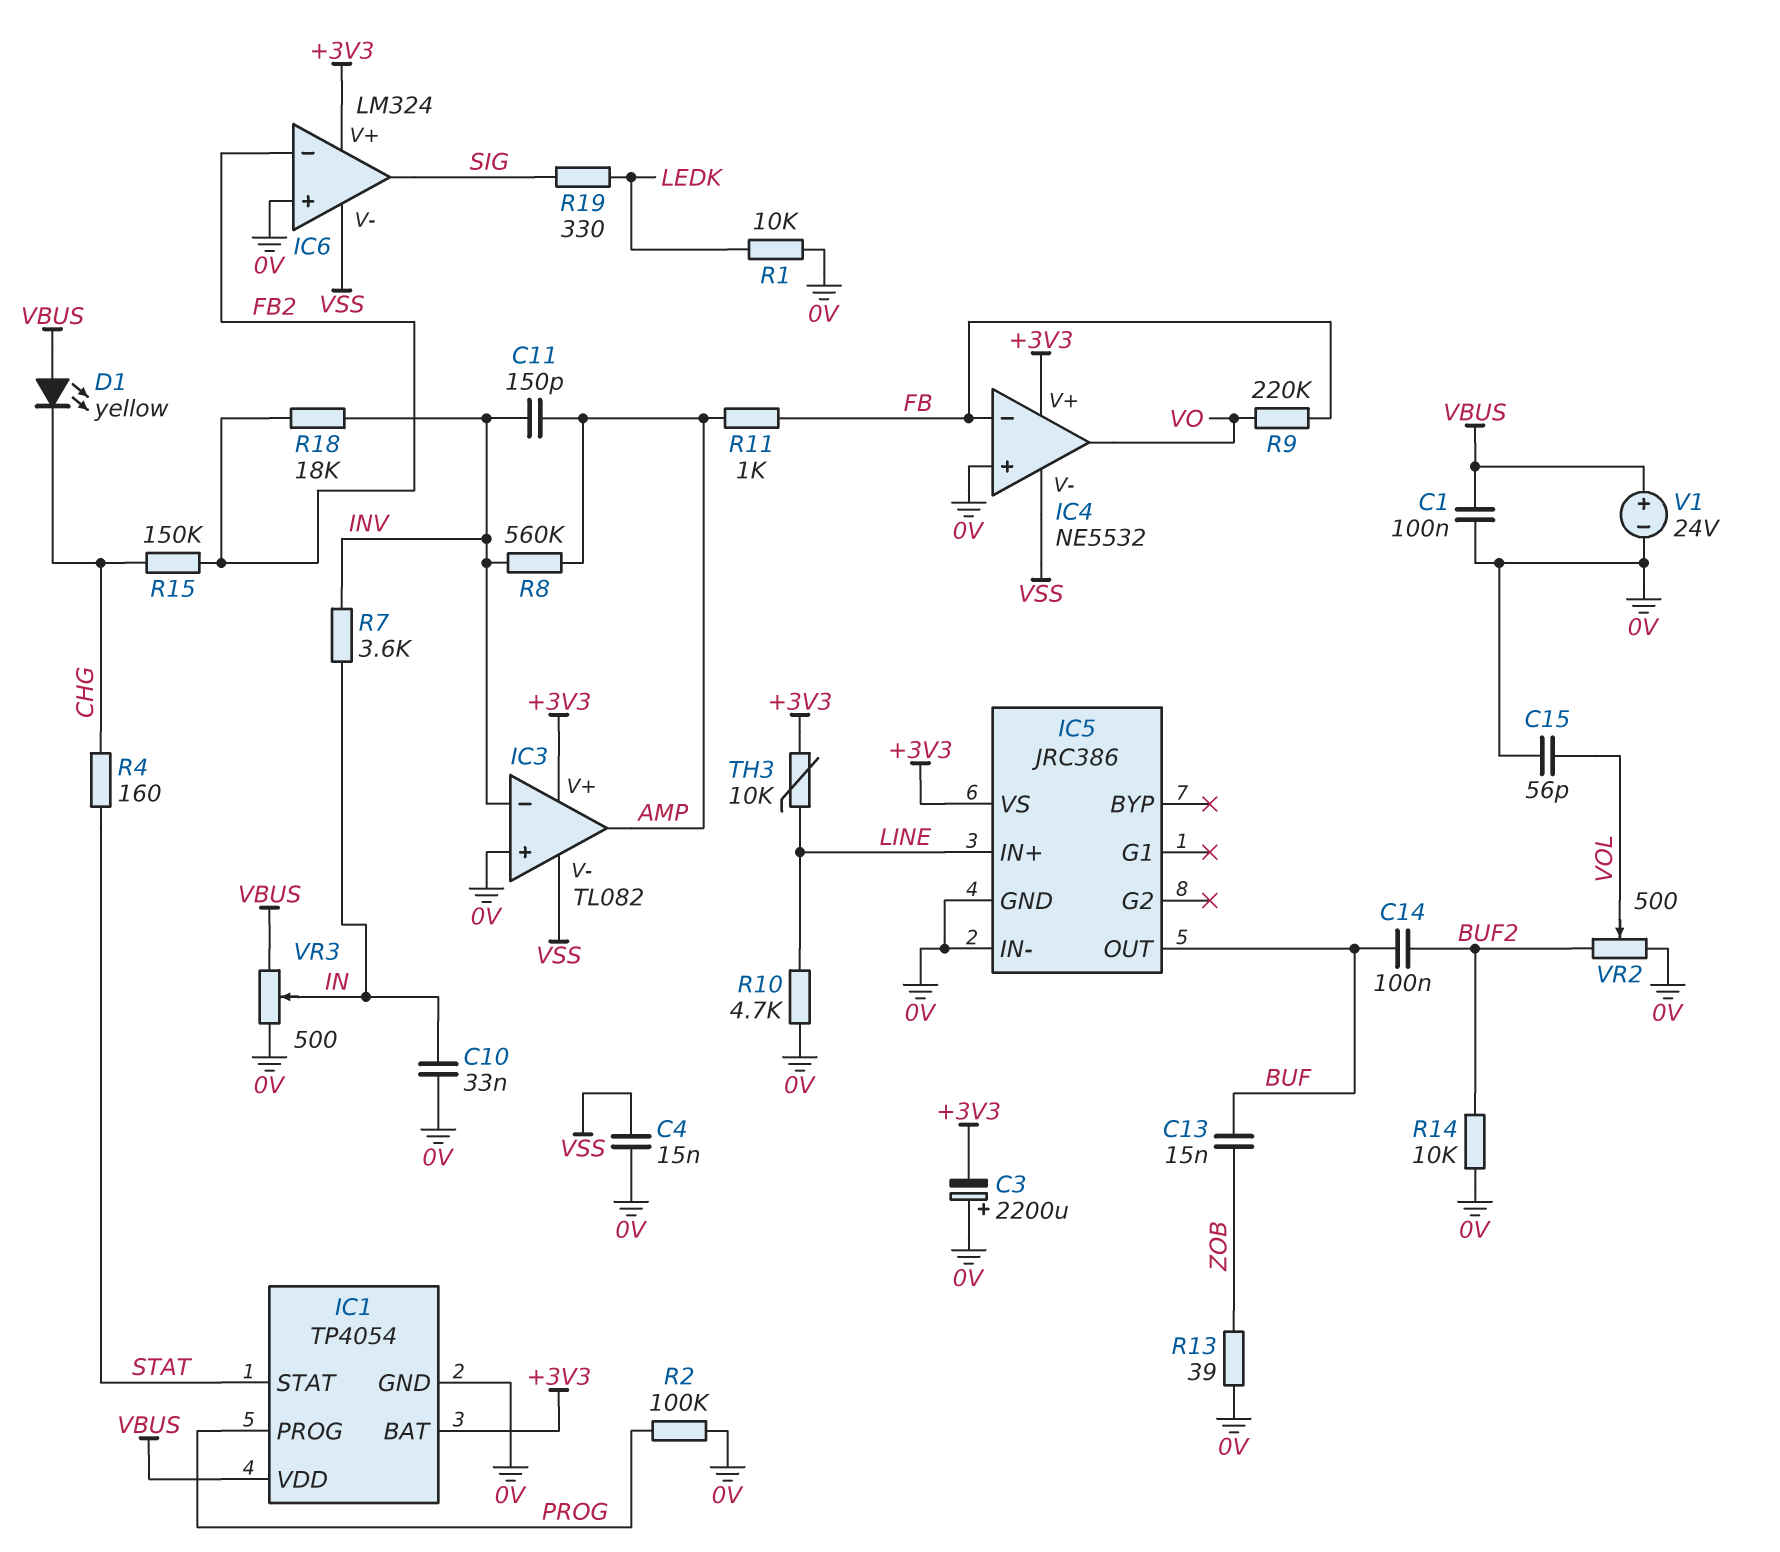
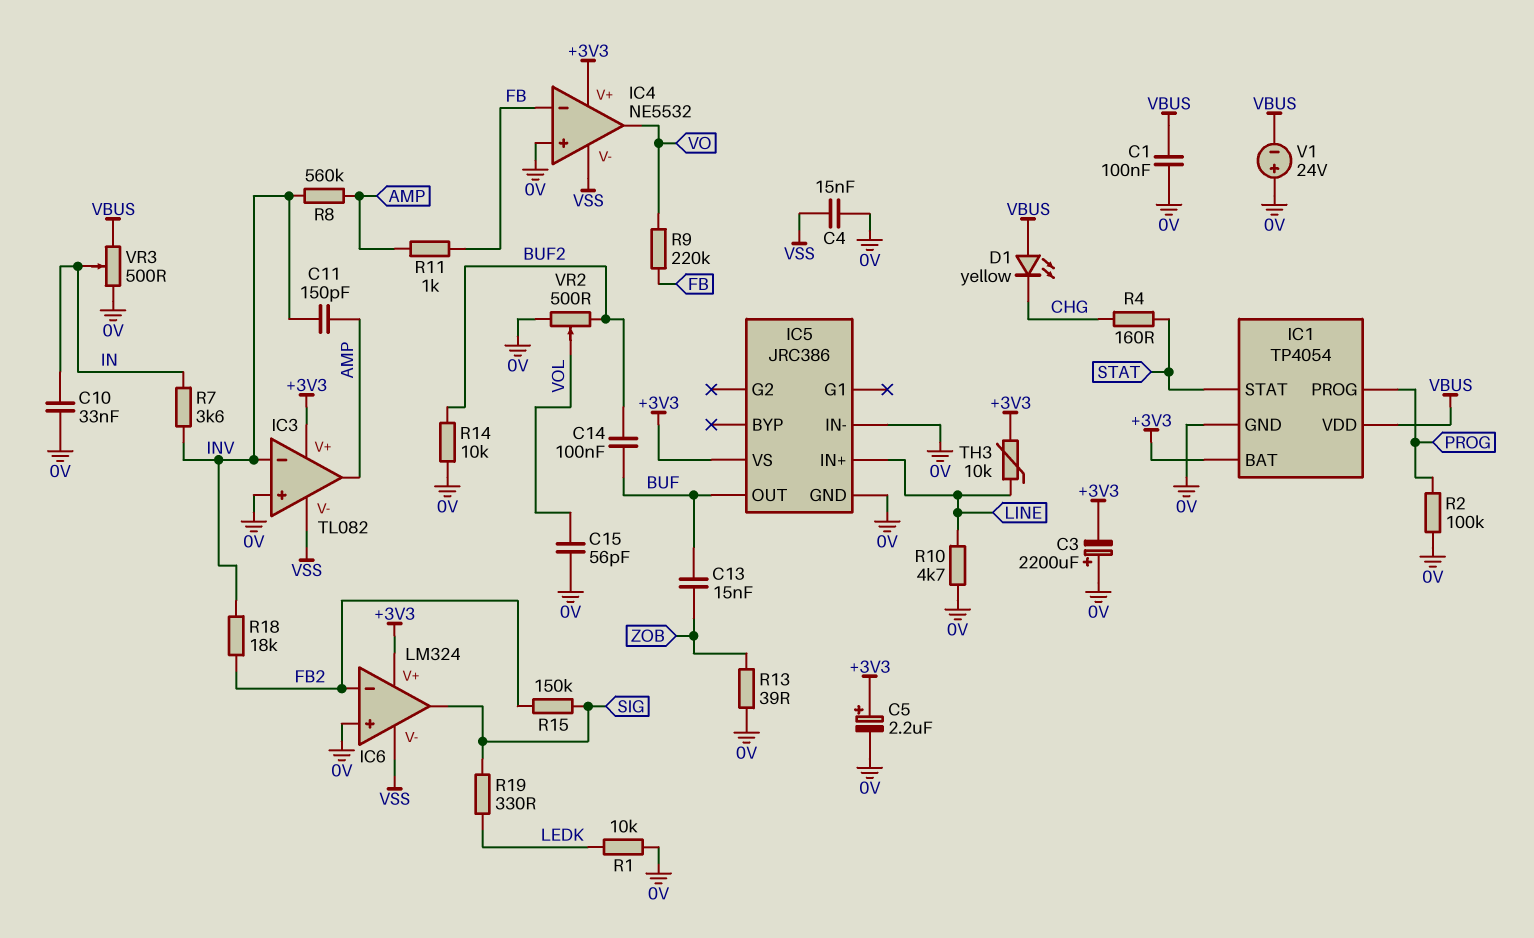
C5: none -> 2.2uF (plus +3V3, minus 0V)
R15: 150k (CHG, FB2) -> 150k (FB2, SIG)
V1: 24V (plus VBUS, minus 0V) -> 24V (plus 0V, minus VBUS)

